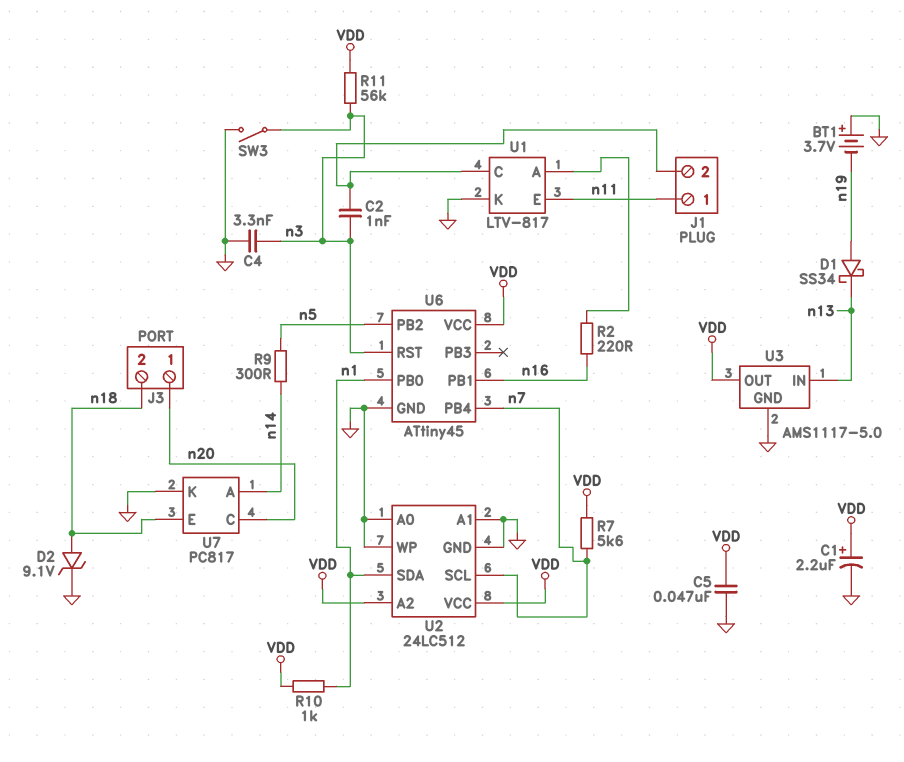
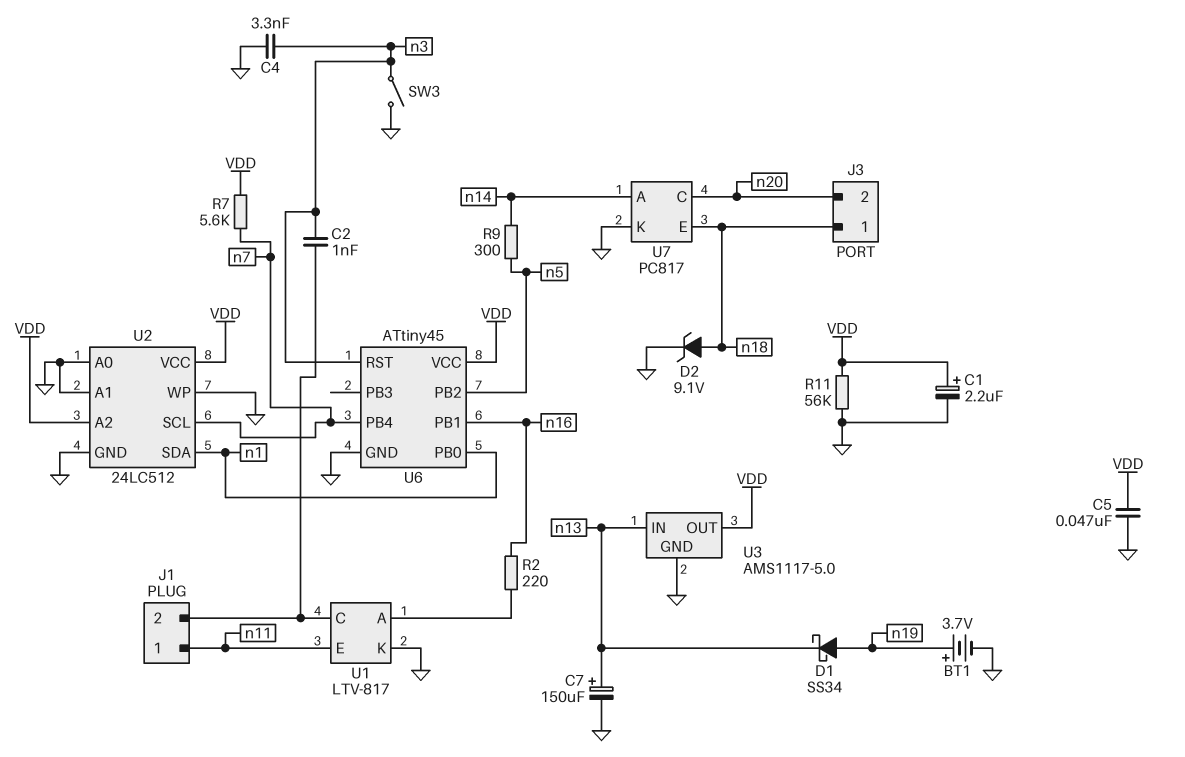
BT1: 3.7V (plus GND, minus n19) -> 3.7V (plus n19, minus GND)
C7: none -> 150uF (plus n13, minus GND)
J3 pin 1: n20 -> n18
J3 pin 2: n18 -> n20
R10: 1k (VDD, n1) -> none
R11: 56k (VDD, n3) -> 56k (GND, VDD)

